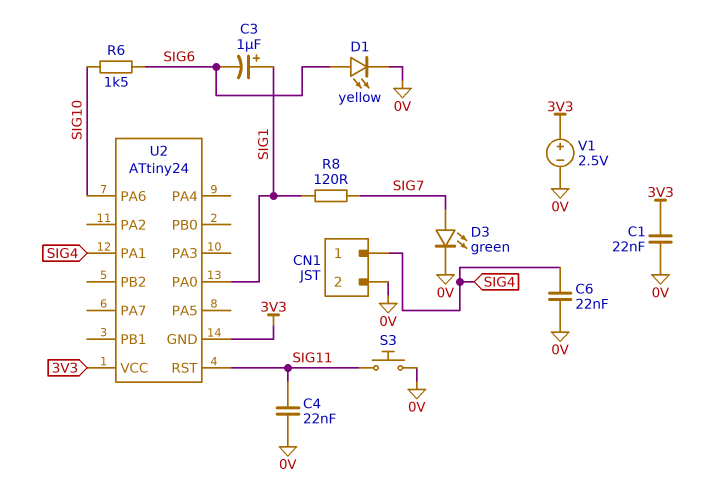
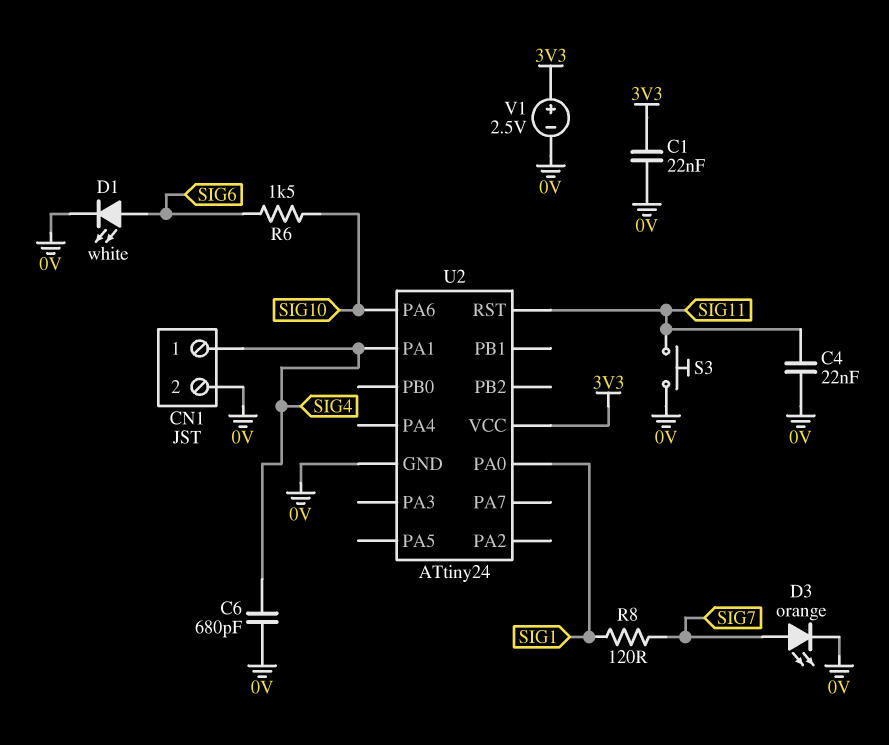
C3: 1uF (plus SIG1, minus SIG6) -> none
C6: 22nF (0V, SIG4) -> 680pF (0V, SIG4)
D1: LED yellow (A SIG6, K 0V) -> LED white (A SIG6, K 0V)
D3: LED green (A SIG7, K 0V) -> LED orange (A SIG7, K 0V)
U2 pin GND: 3V3 -> 0V

